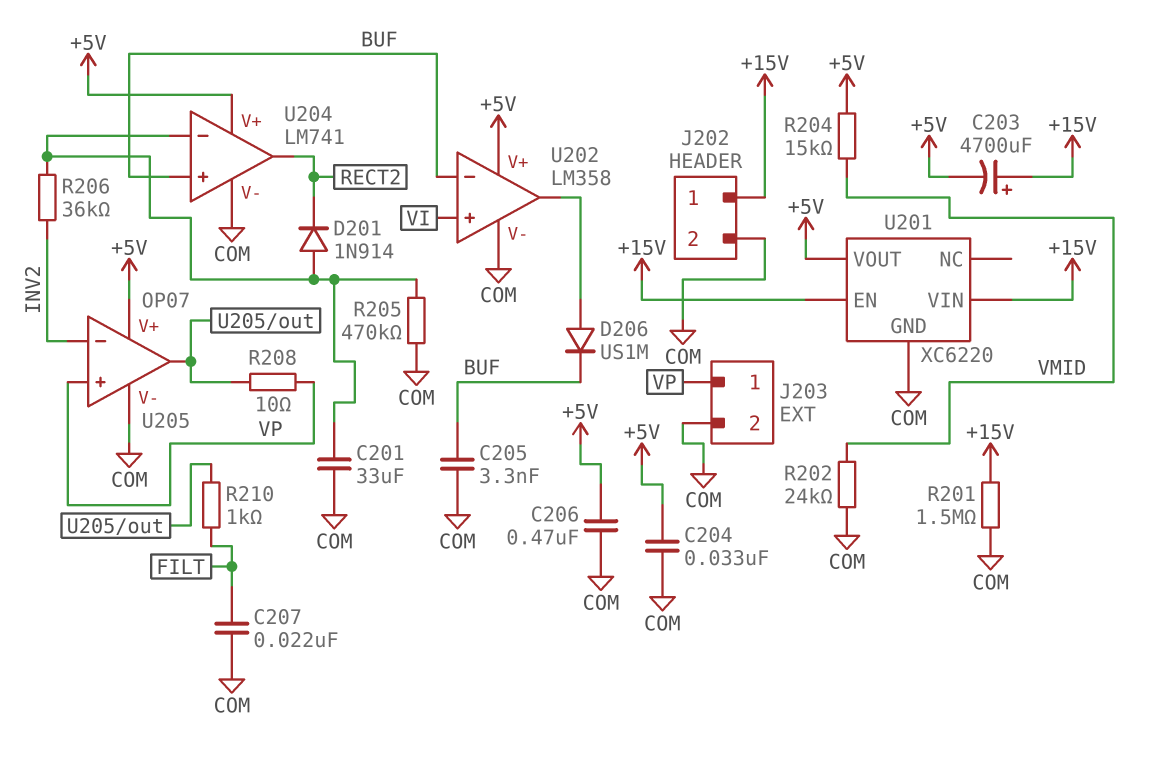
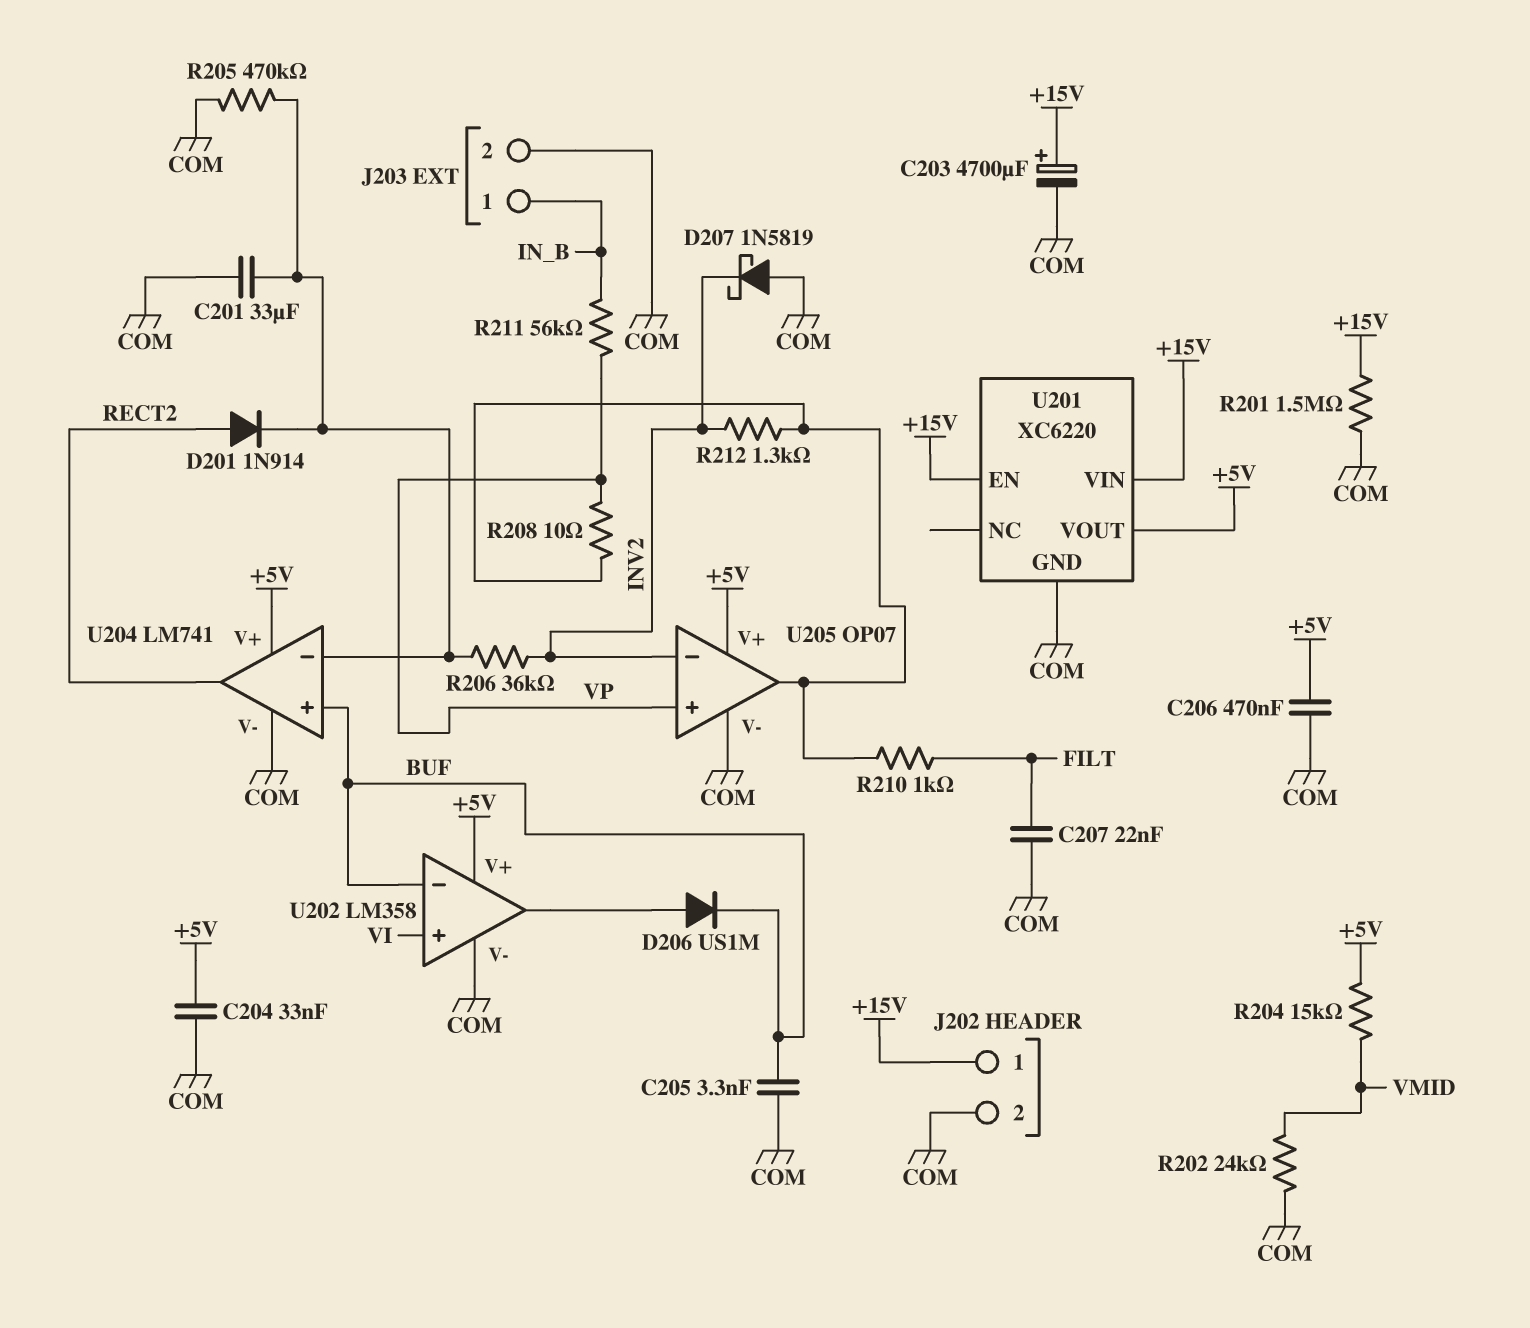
C203: 4700uF (plus +15V, minus +5V) -> 4700uF (plus +15V, minus COM)
D201: diode 1N914 (A U204/in-, K RECT2) -> diode 1N914 (A RECT2, K U204/in-)
D207: none -> schottky 1N5819 (A COM, K INV2)
J203 pin 1: VP -> IN_B
R211: none -> 56k (IN_B, VP)
R212: none -> 1.3k (INV2, U205/out)

